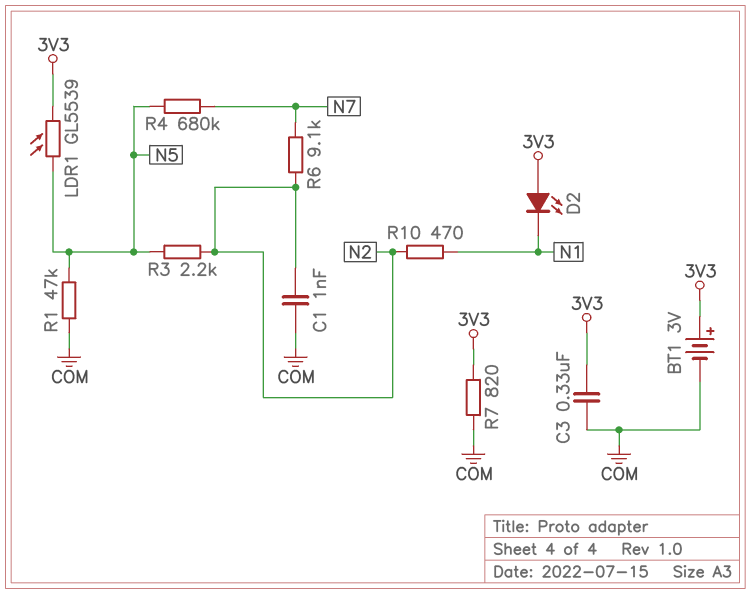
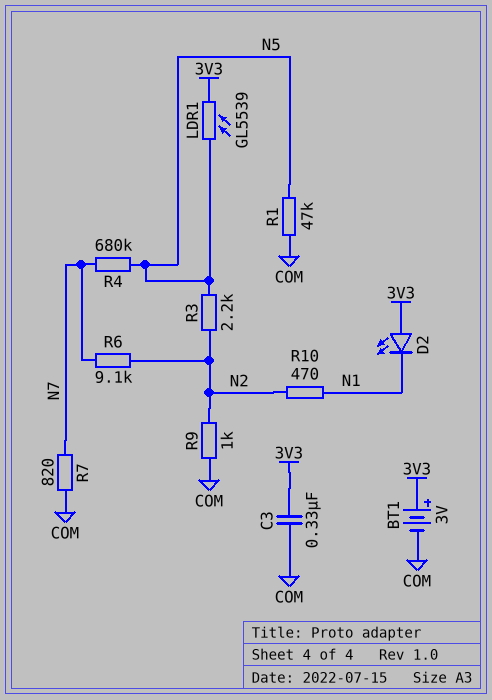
C1: 1nF (COM, N2) -> none
R7: 820 (3V3, COM) -> 820 (COM, N7)
R9: none -> 1k (COM, N2)

